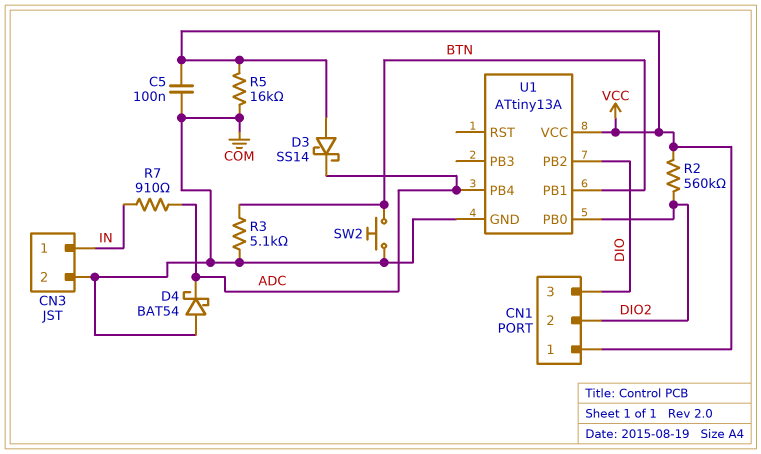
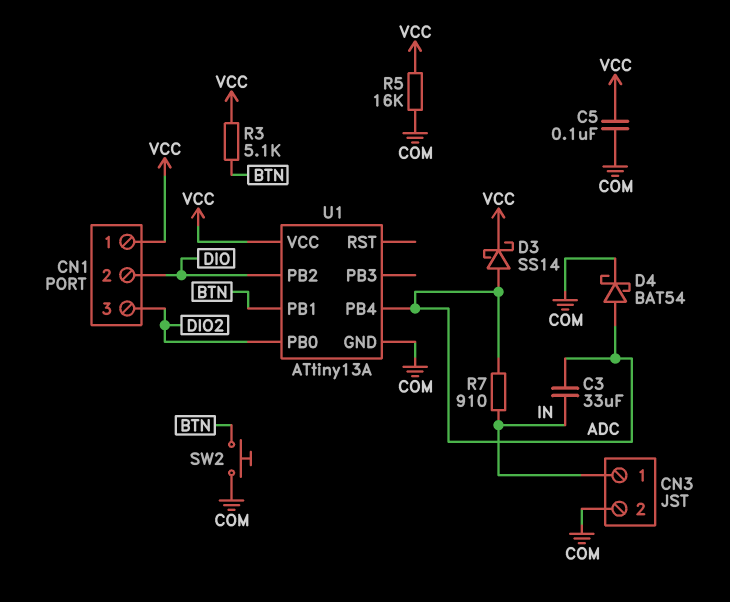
C3: none -> 33uF (ADC, IN)
CN1 pin 2: DIO2 -> DIO
CN1 pin 3: DIO -> DIO2
D3: schottky SS14 (A VCC, K ADC) -> schottky SS14 (A ADC, K VCC)
D4: schottky BAT54 (A COM, K ADC) -> schottky BAT54 (A ADC, K COM)
R2: 560k (DIO2, VCC) -> none
R3: 5.1k (BTN, COM) -> 5.1k (BTN, VCC)

